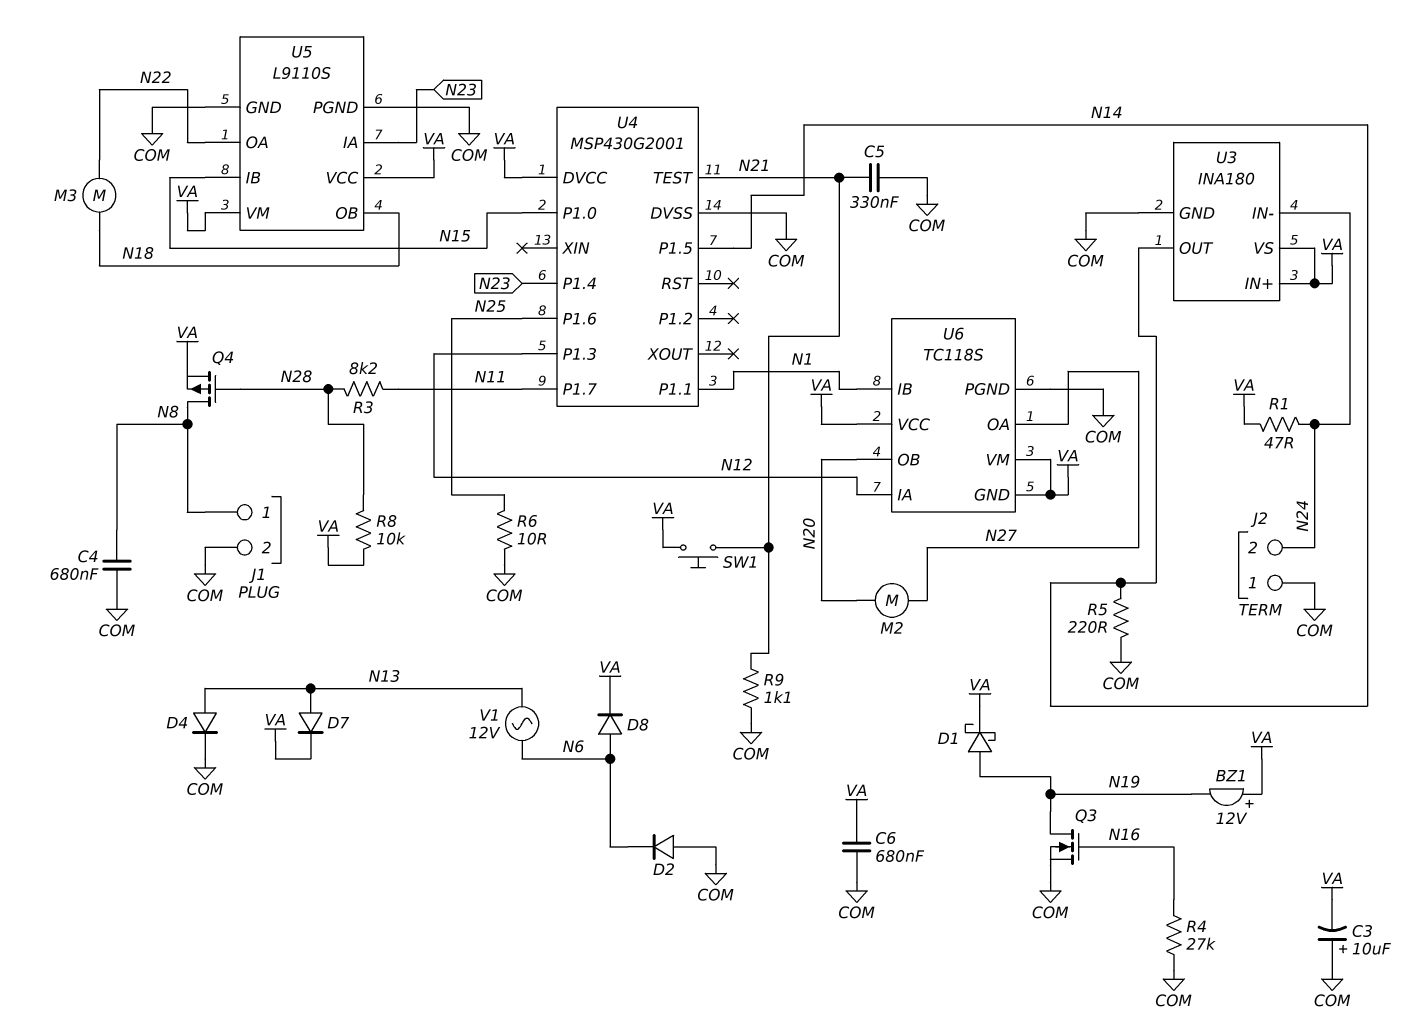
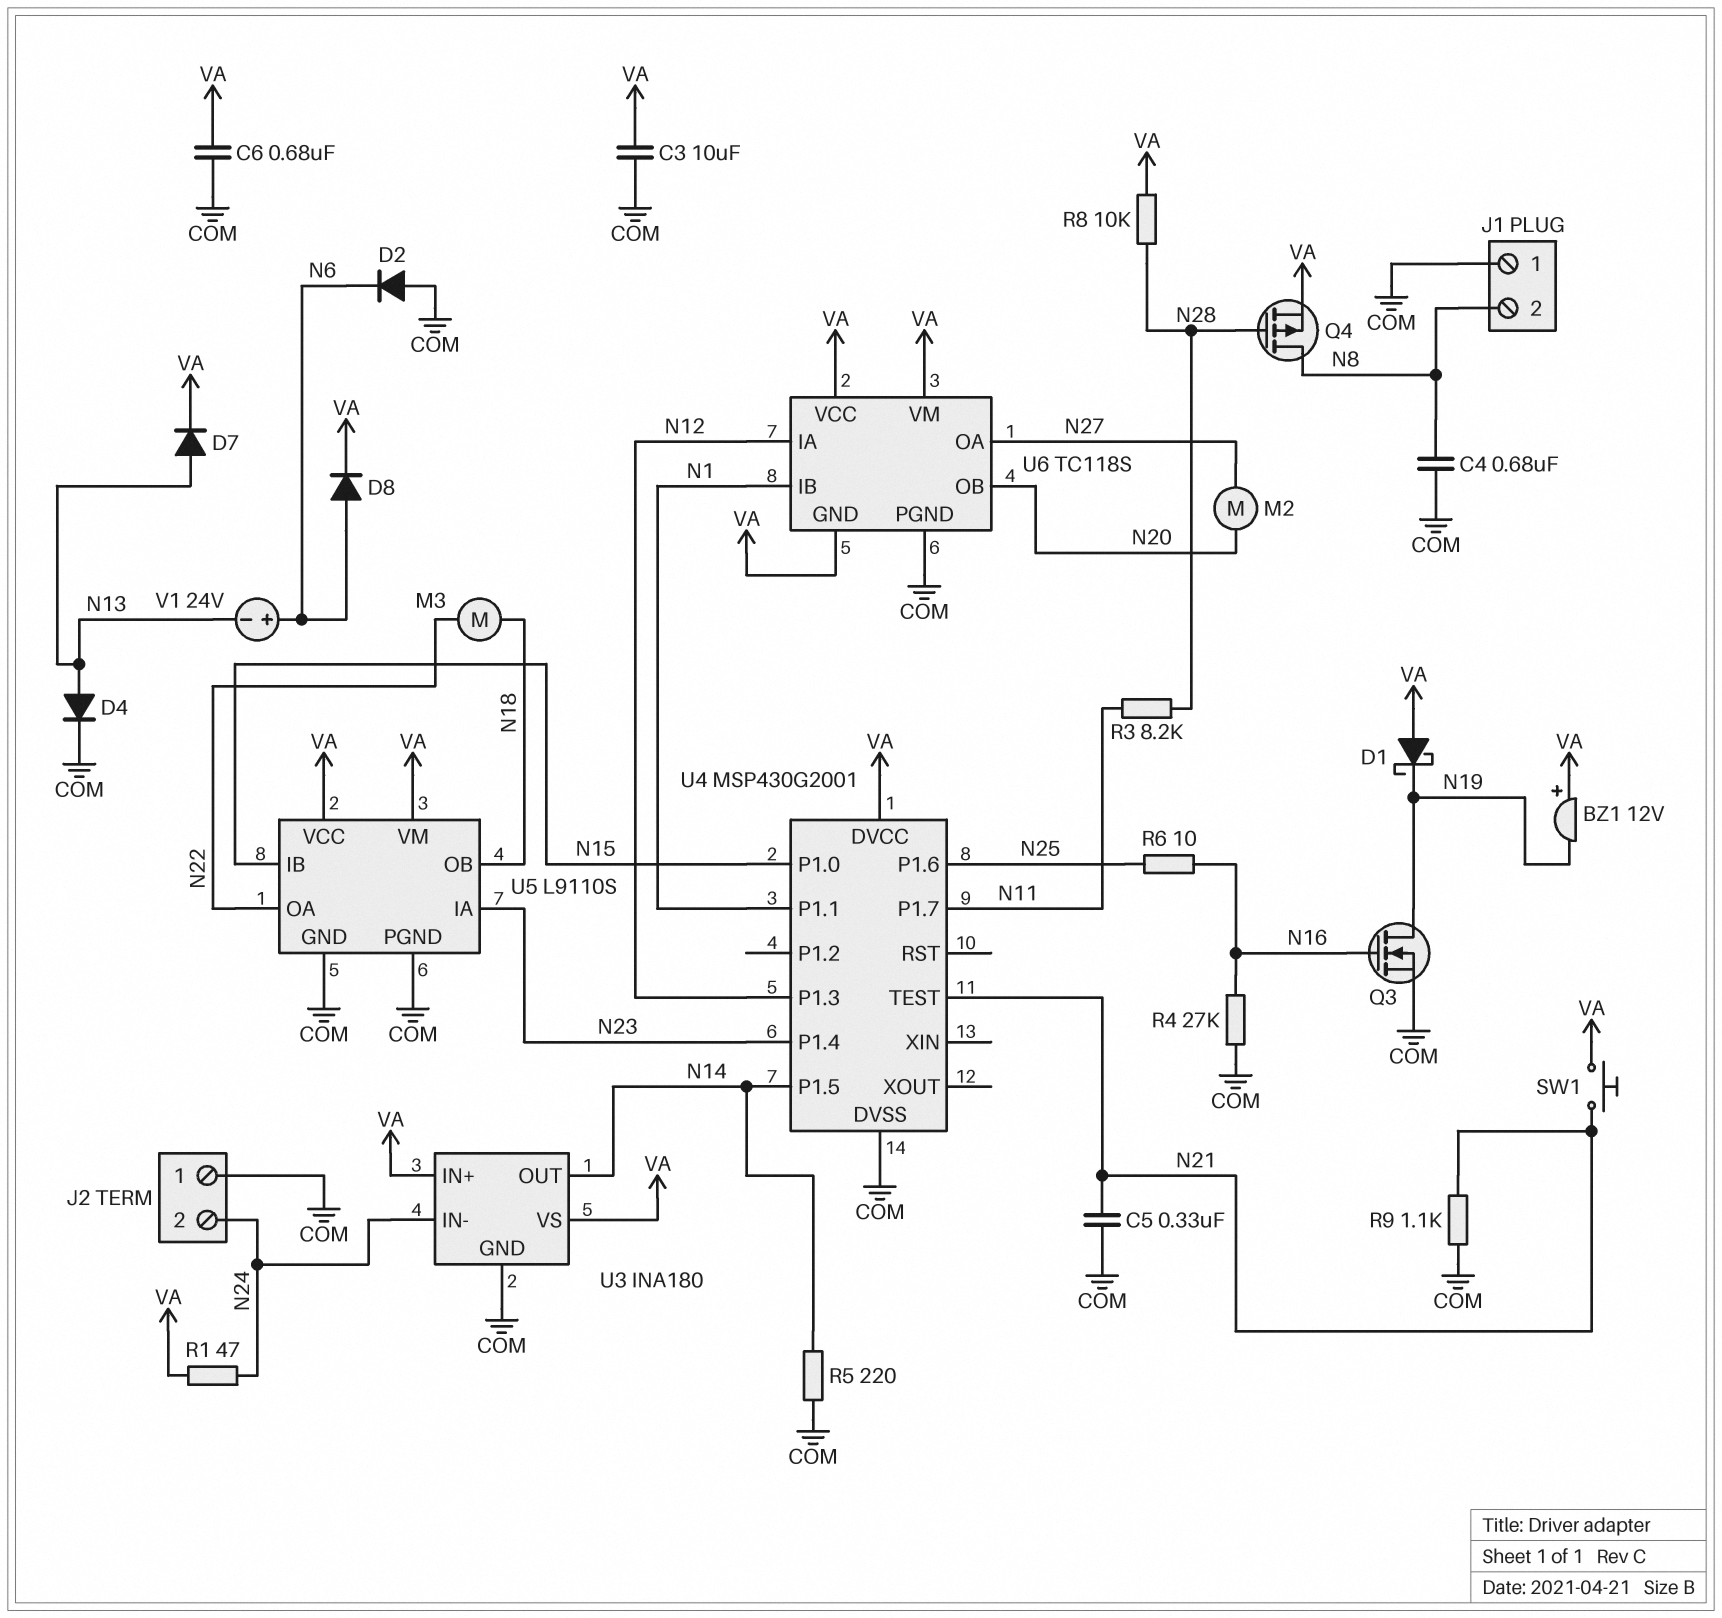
C3: 10uF (plus COM, minus VA) -> 10uF (COM, VA)
D1: schottky (A N19, K VA) -> schottky (A VA, K N19)
J1 pin 1: N8 -> COM
J1 pin 2: COM -> N8
R6: 10 (COM, N25) -> 10 (N16, N25)
V1: AC 12V (N6, N13) -> 24V (plus N6, minus N13)

